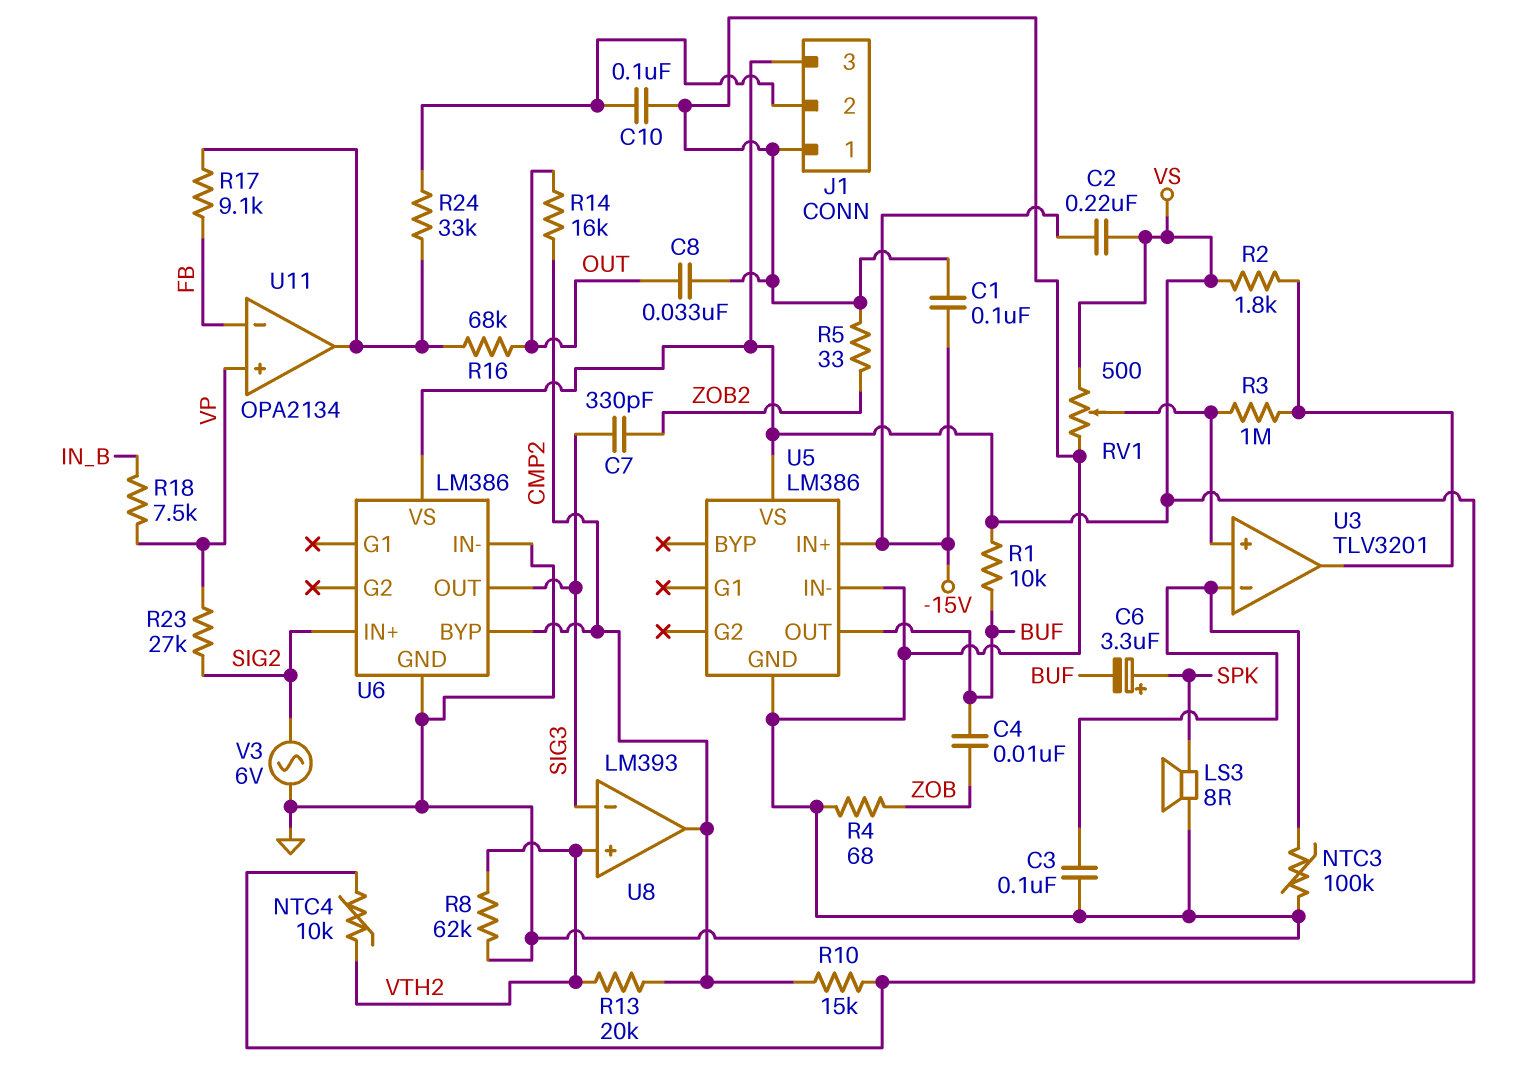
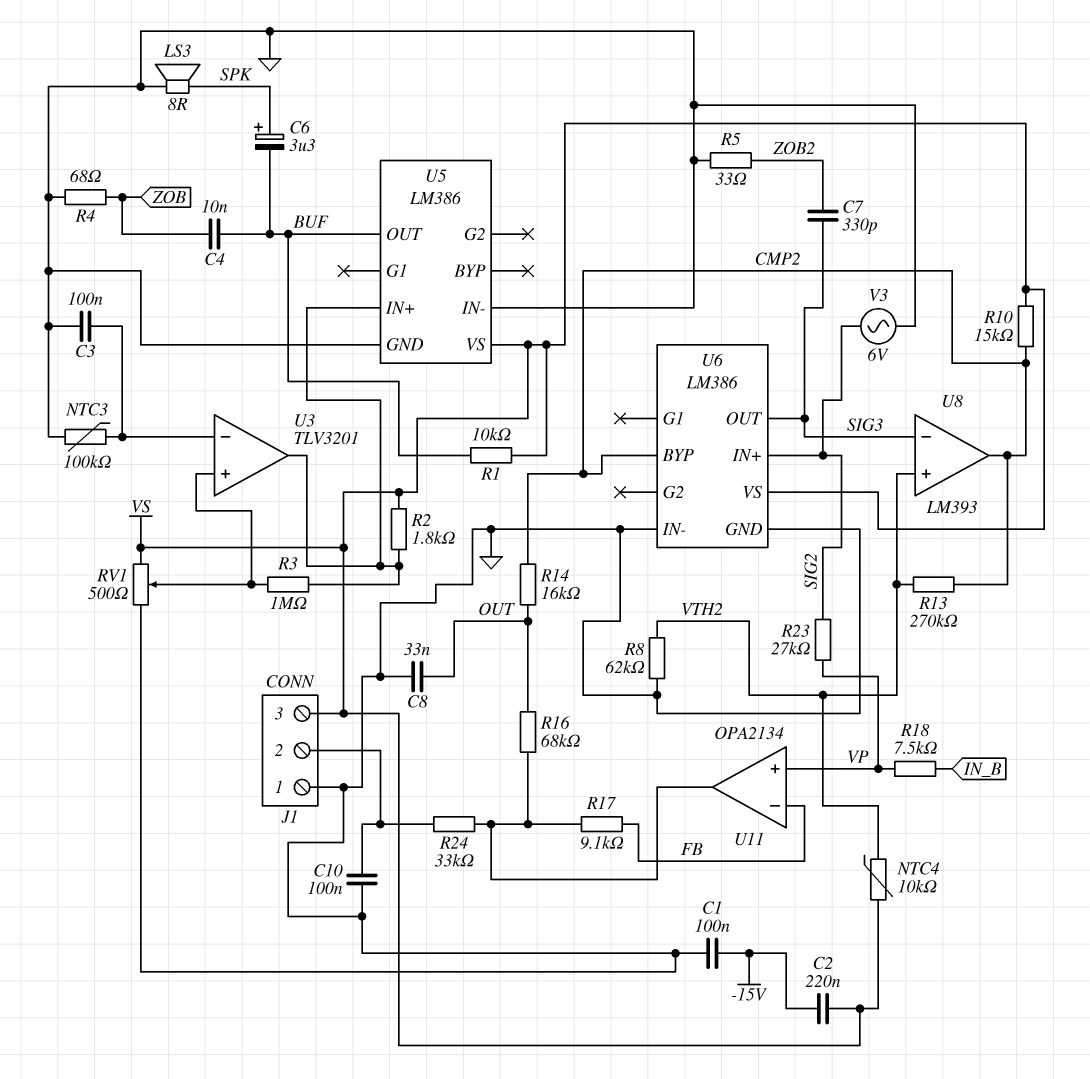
R13: 20k (CMP2, VTH2) -> 270k (CMP2, VTH2)
U5 pin IN+: -15V -> U3/out

